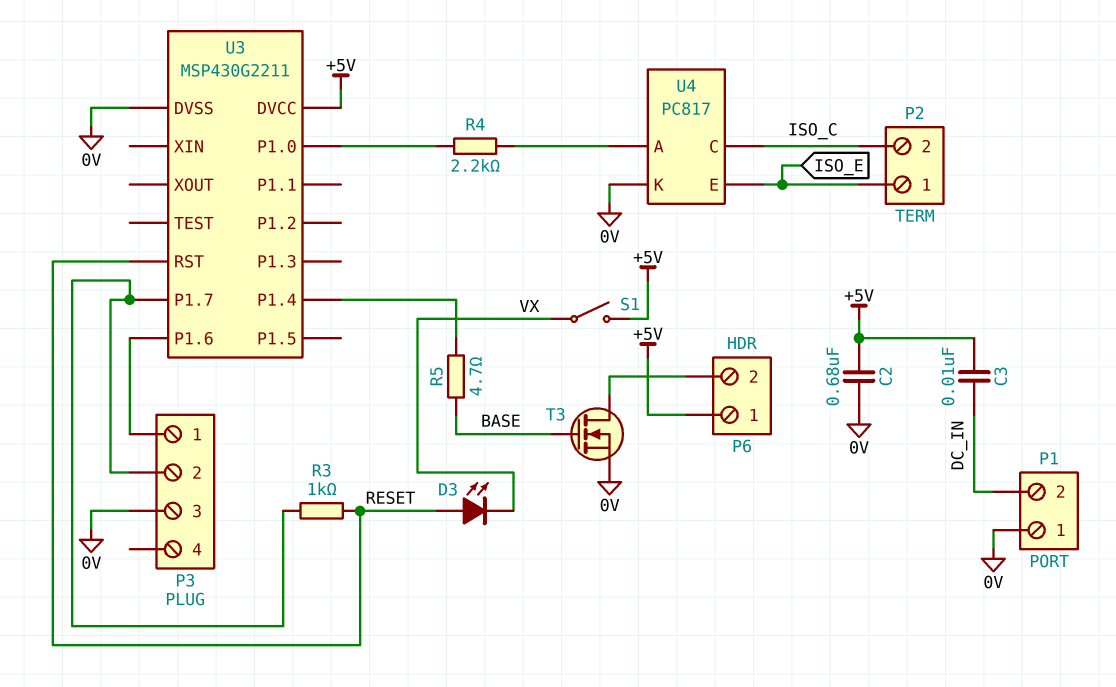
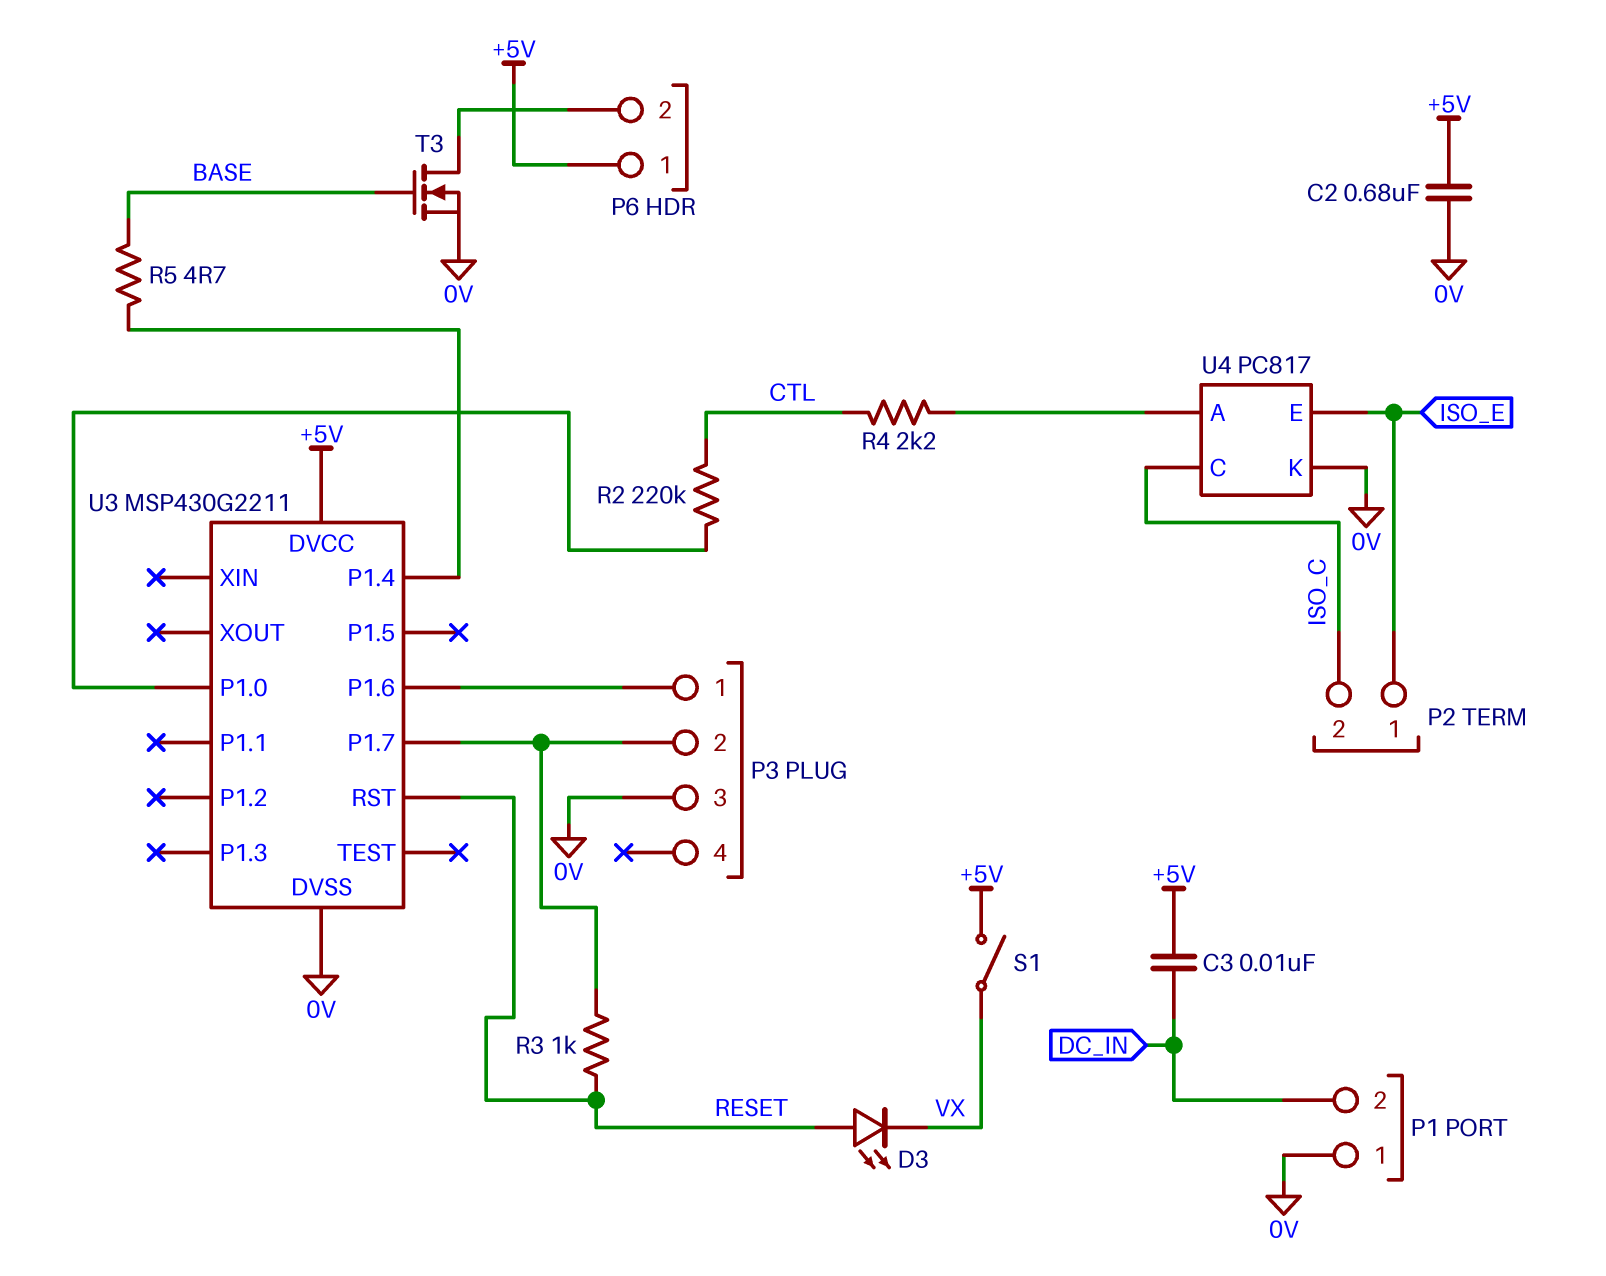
R2: none -> 220k (CTL, U3/P1.0)
R4: 2.2k (U3/P1.0, U4/A) -> 2.2k (CTL, U4/A)

